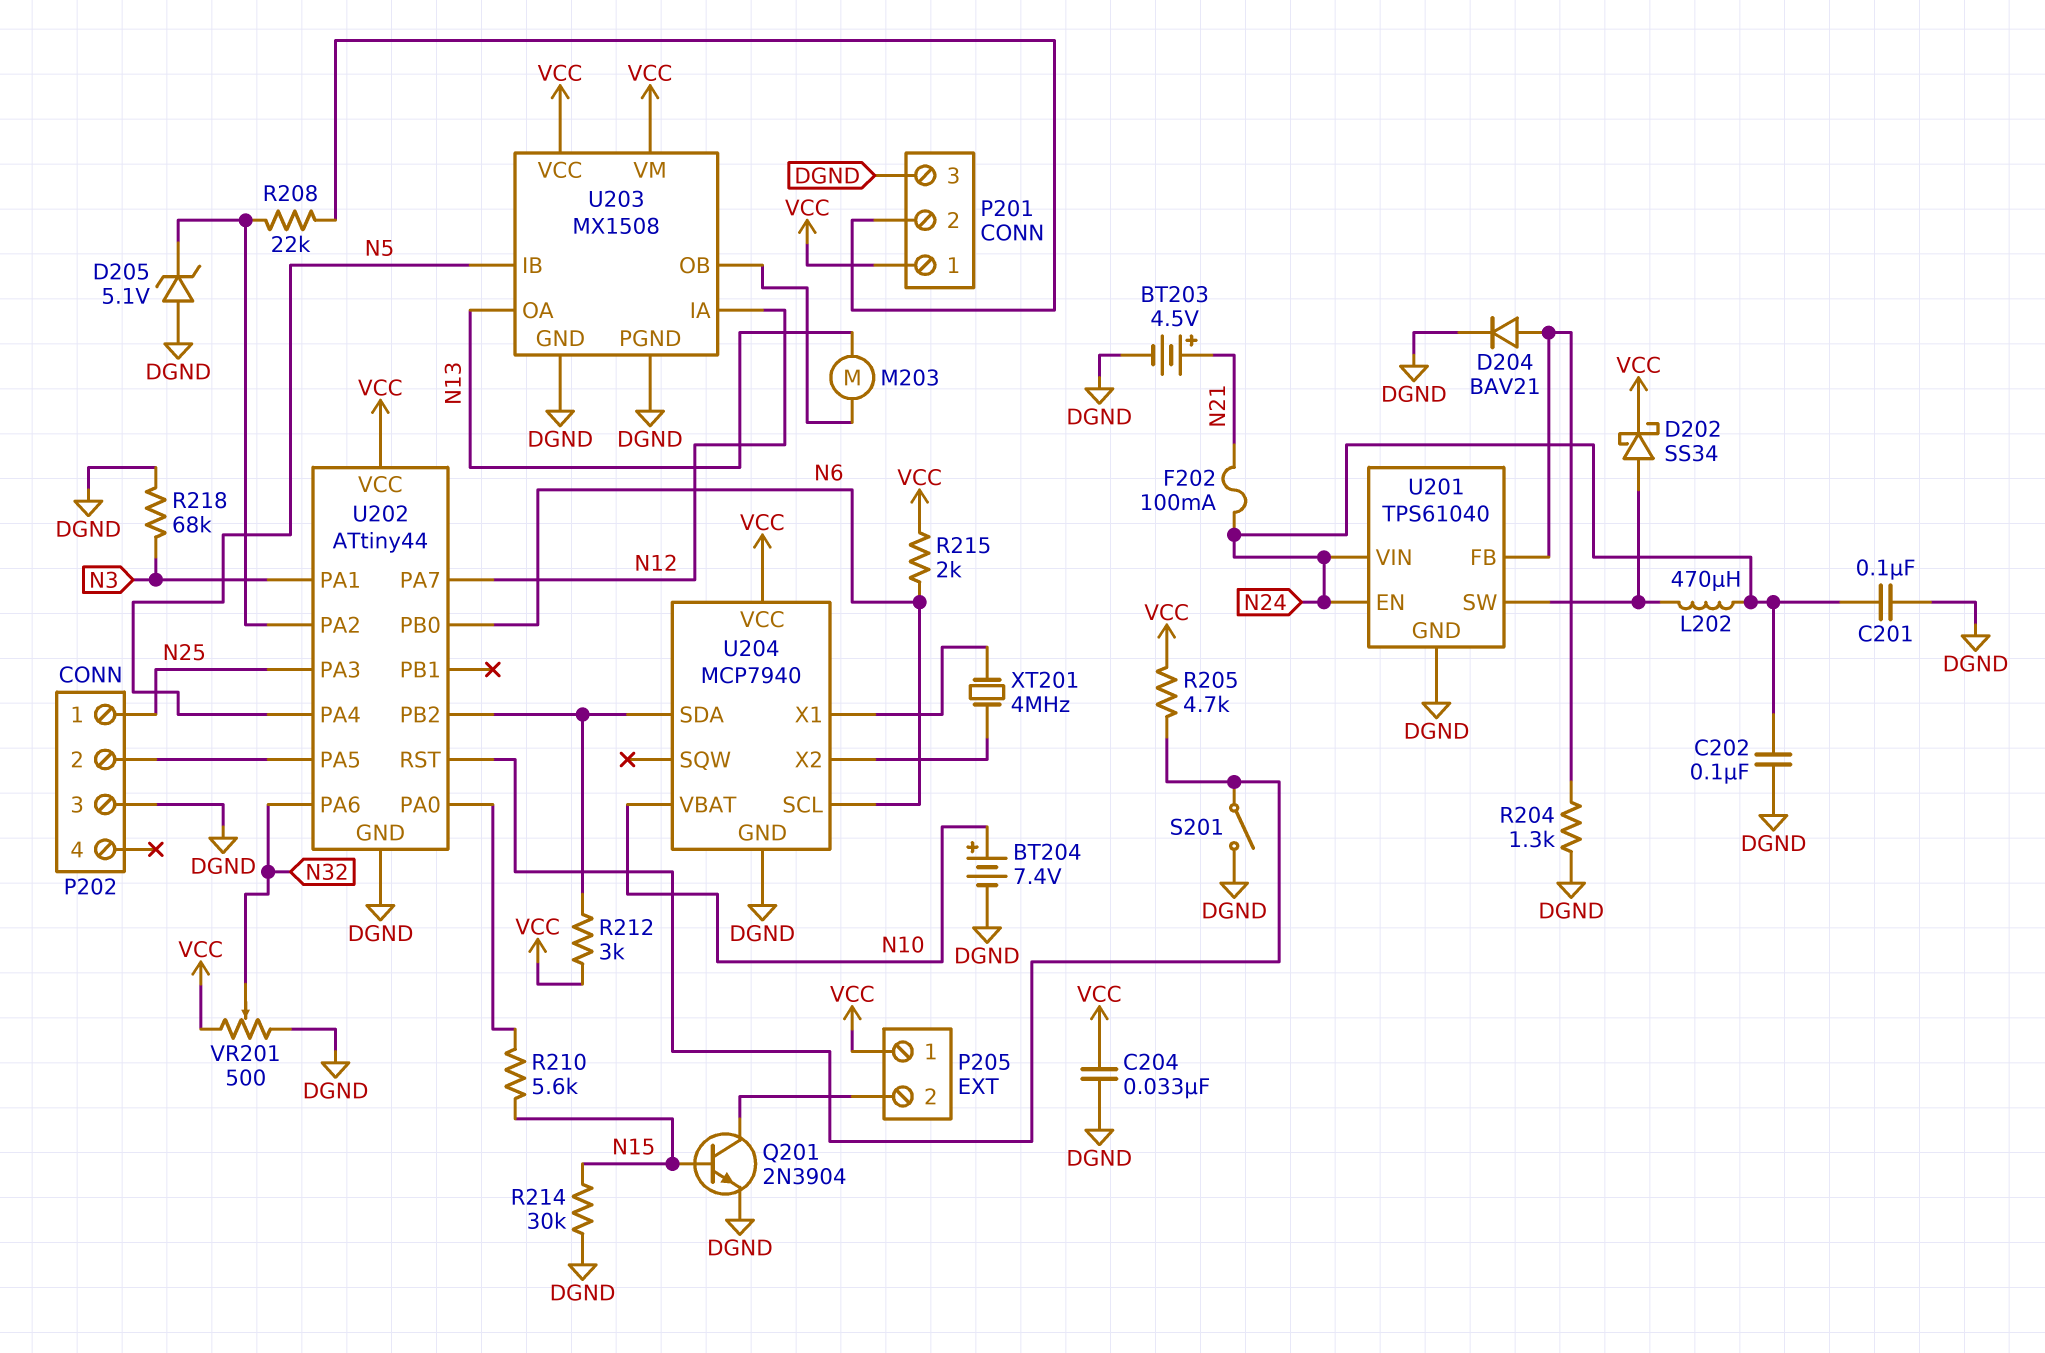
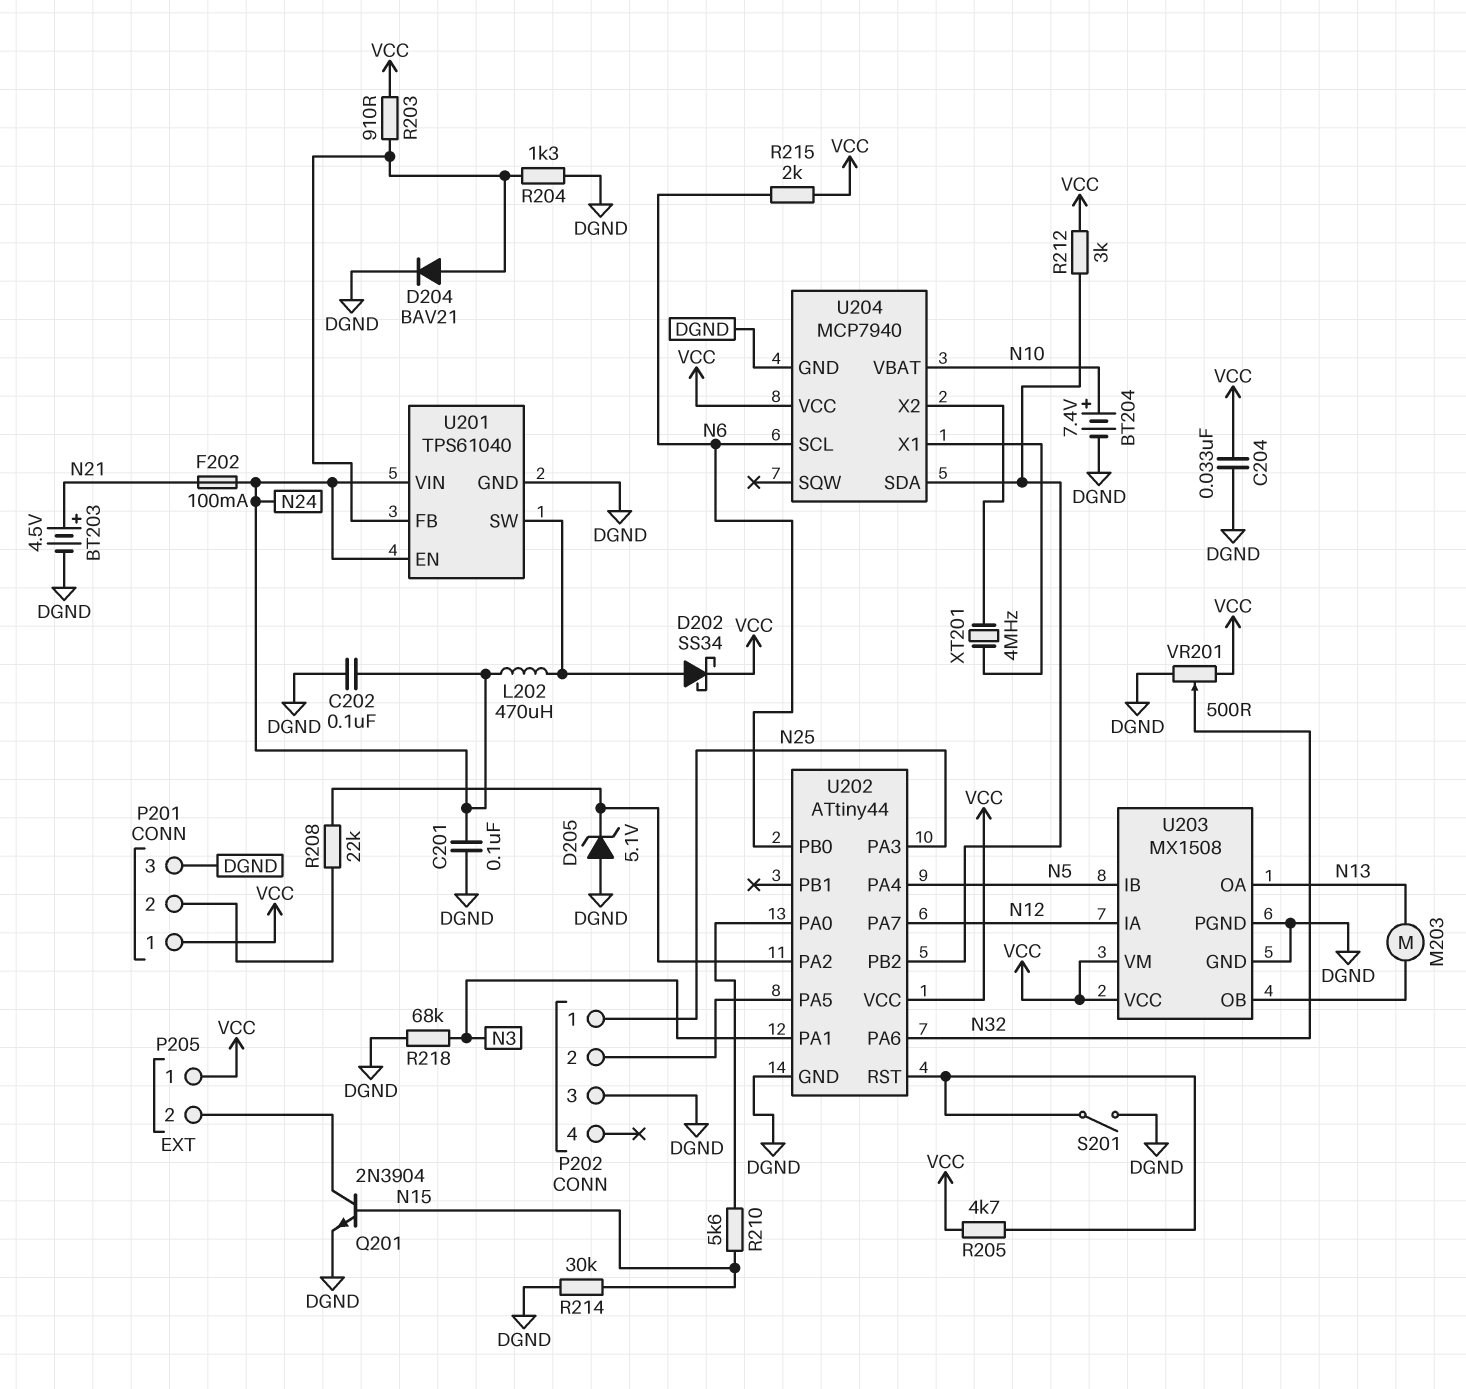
R203: none -> 910 (U201/FB, VCC)

